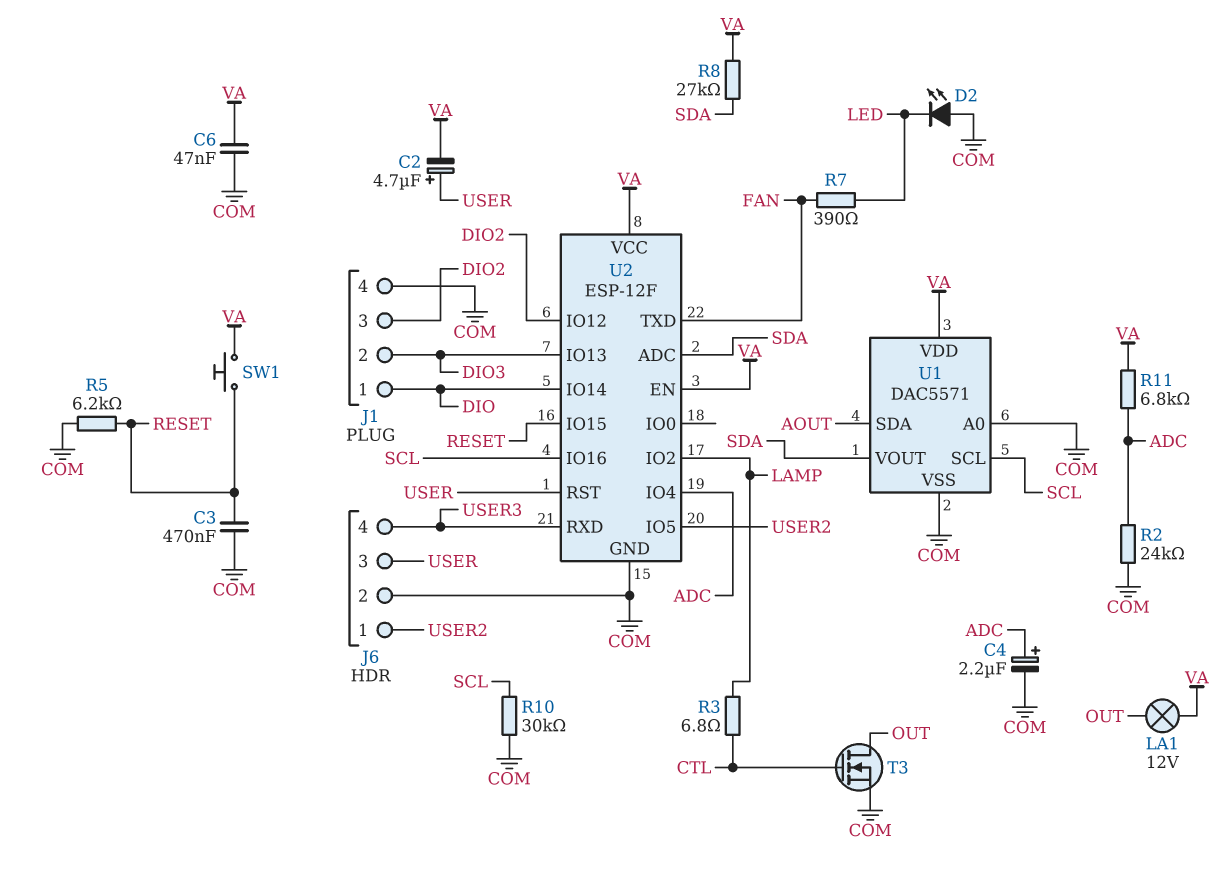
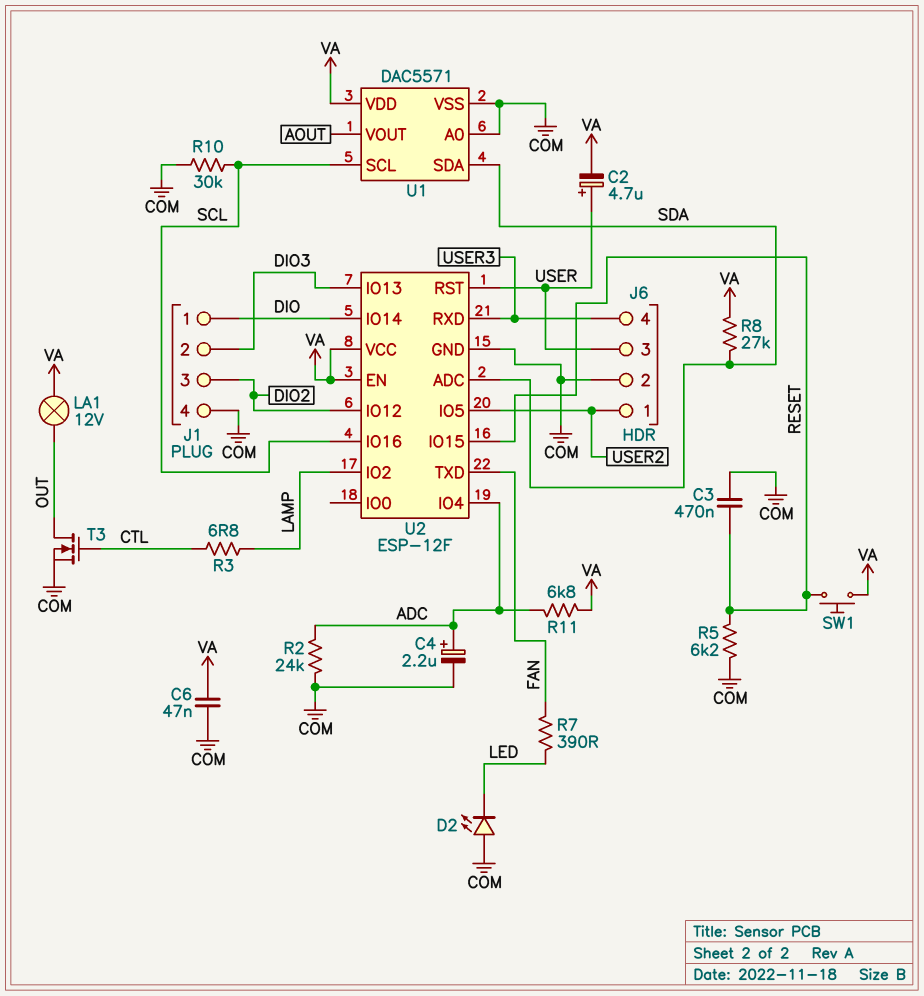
U1 pin SDA: AOUT -> SDA
U1 pin VOUT: SDA -> AOUT

